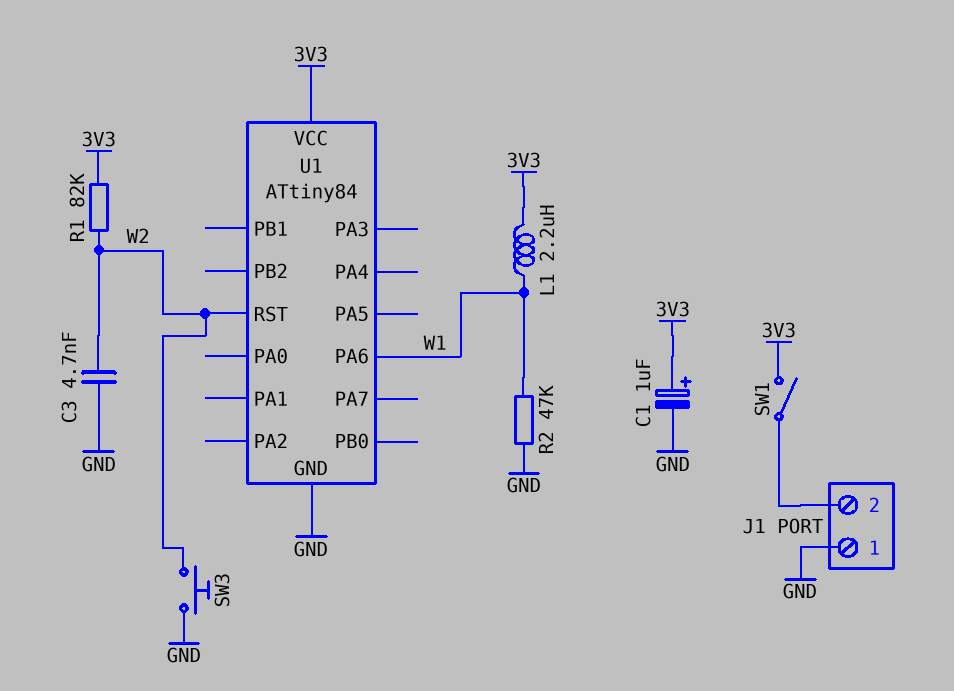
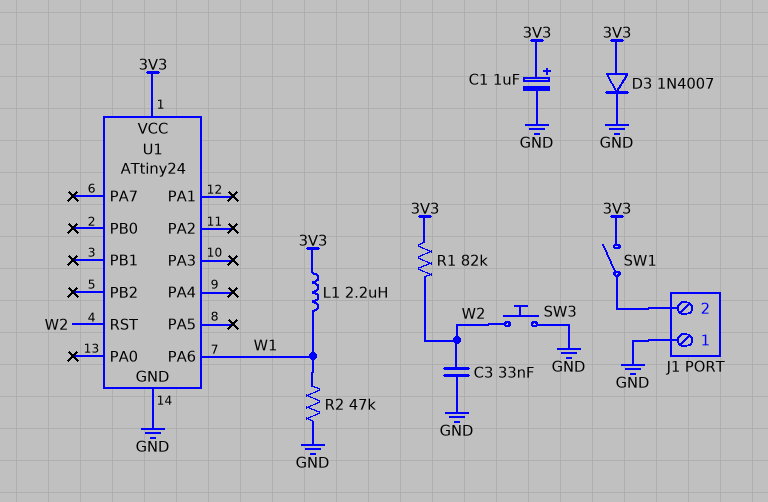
C3: 4.7nF (GND, W2) -> 33nF (GND, W2)
D3: none -> diode 1N4007 (A 3V3, K GND)
U1: ATtiny84 -> ATtiny24

